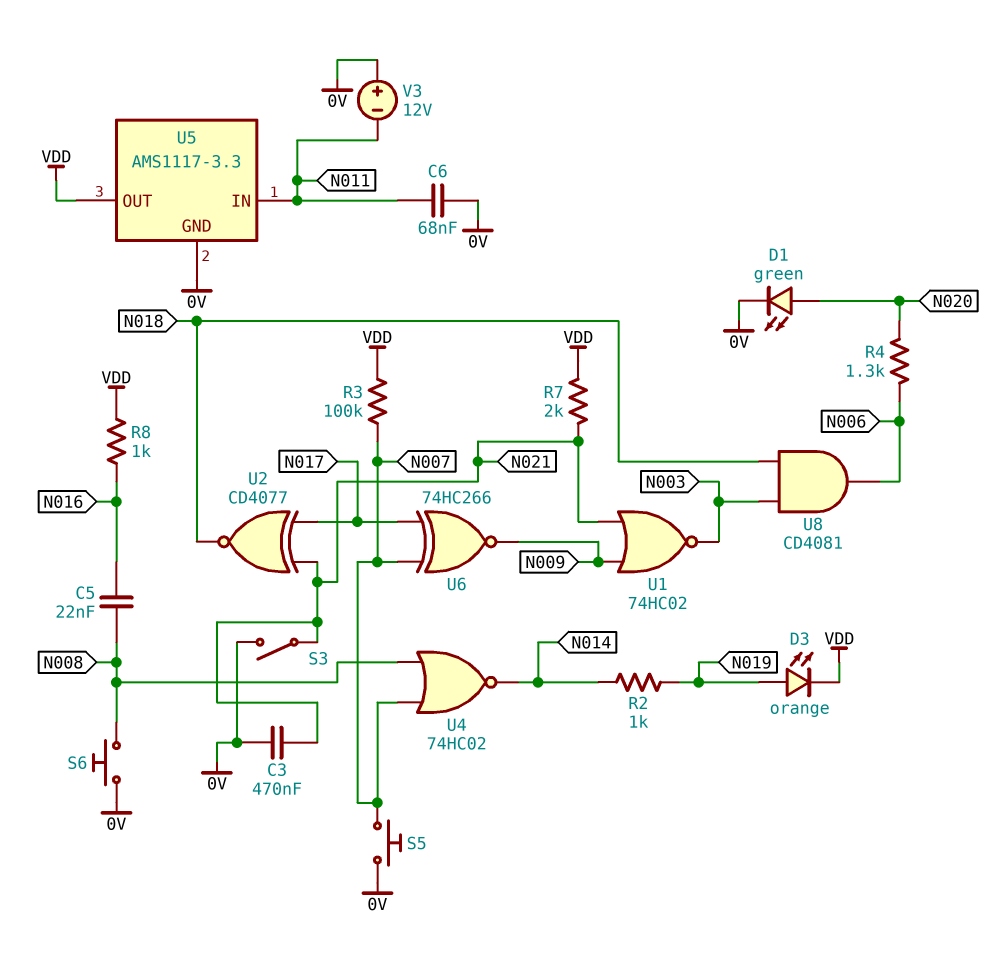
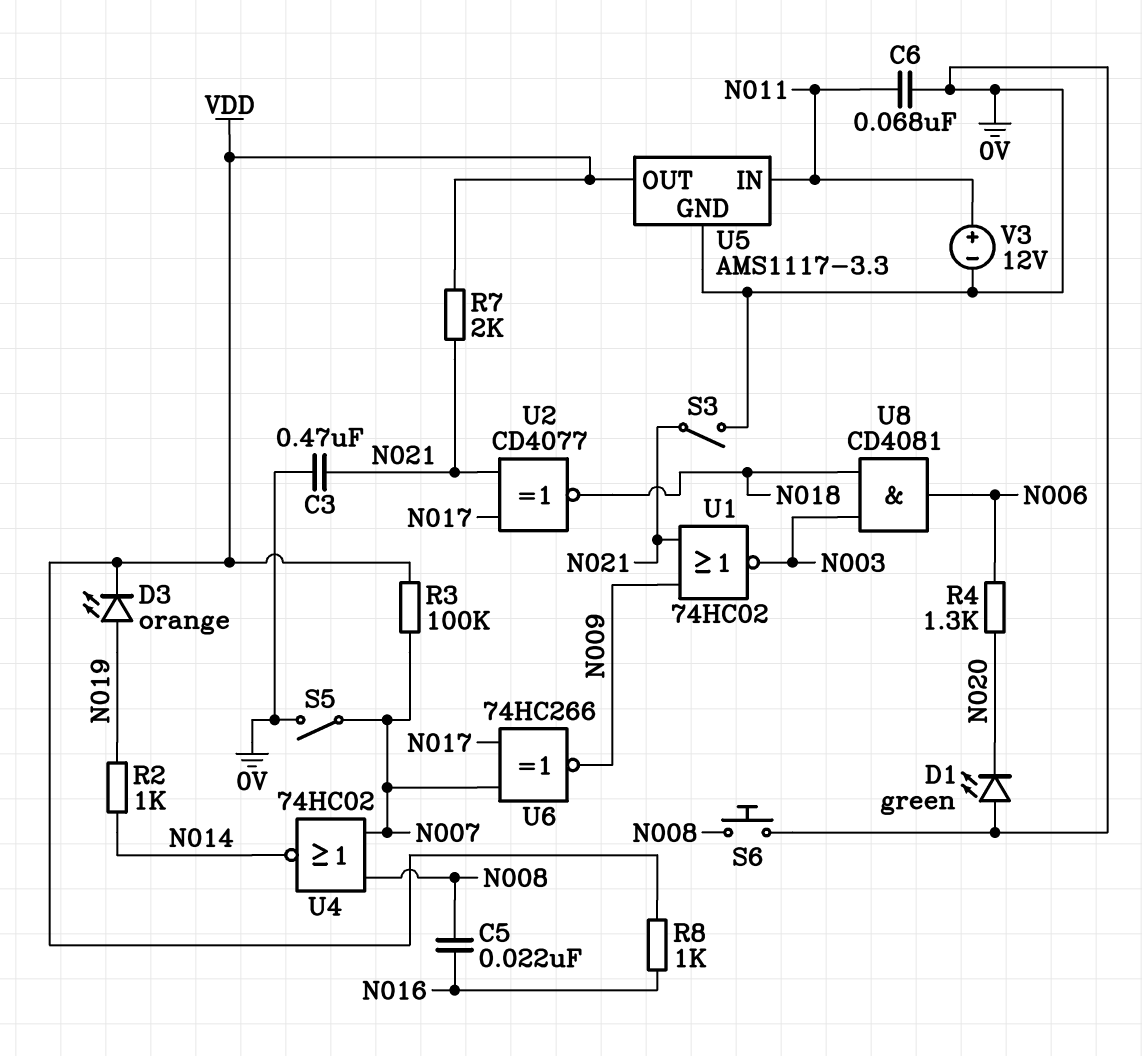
D1: LED green (A N020, K 0V) -> LED green (A 0V, K N020)
S5: button (0V, N007) -> switch (0V, N007)
V3: 12V (plus 0V, minus N011) -> 12V (plus N011, minus 0V)

